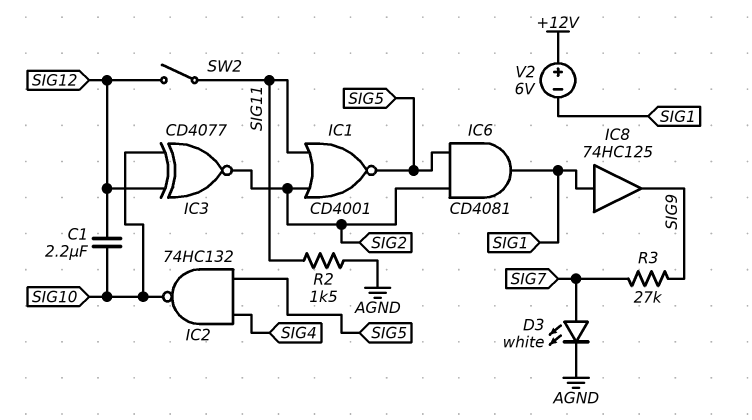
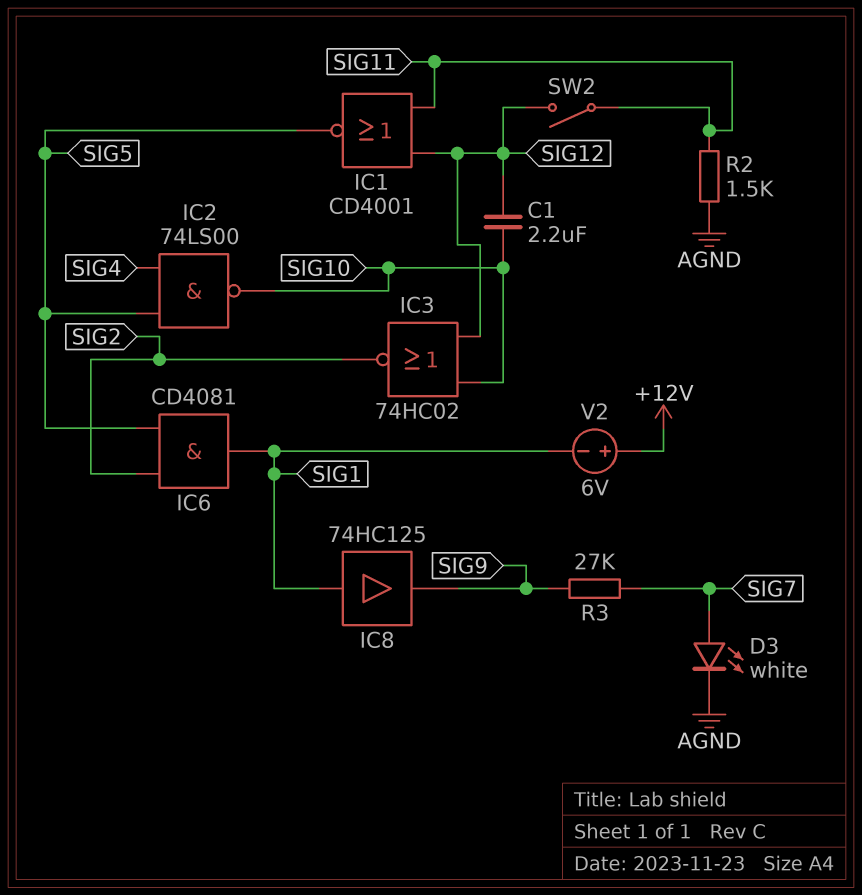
IC1: NOR CD4001 (in SIG2, in SIG11, out SIG5) -> NOR CD4001 (in SIG11, in SIG12, out SIG5)
IC2: NAND 74HC132 (in SIG4, in SIG5, out SIG10) -> NAND 74LS00 (in SIG4, in SIG5, out SIG10)
IC3: XNOR CD4077 (in SIG10, in SIG12, out SIG2) -> NOR 74HC02 (in SIG10, in SIG12, out SIG2)

